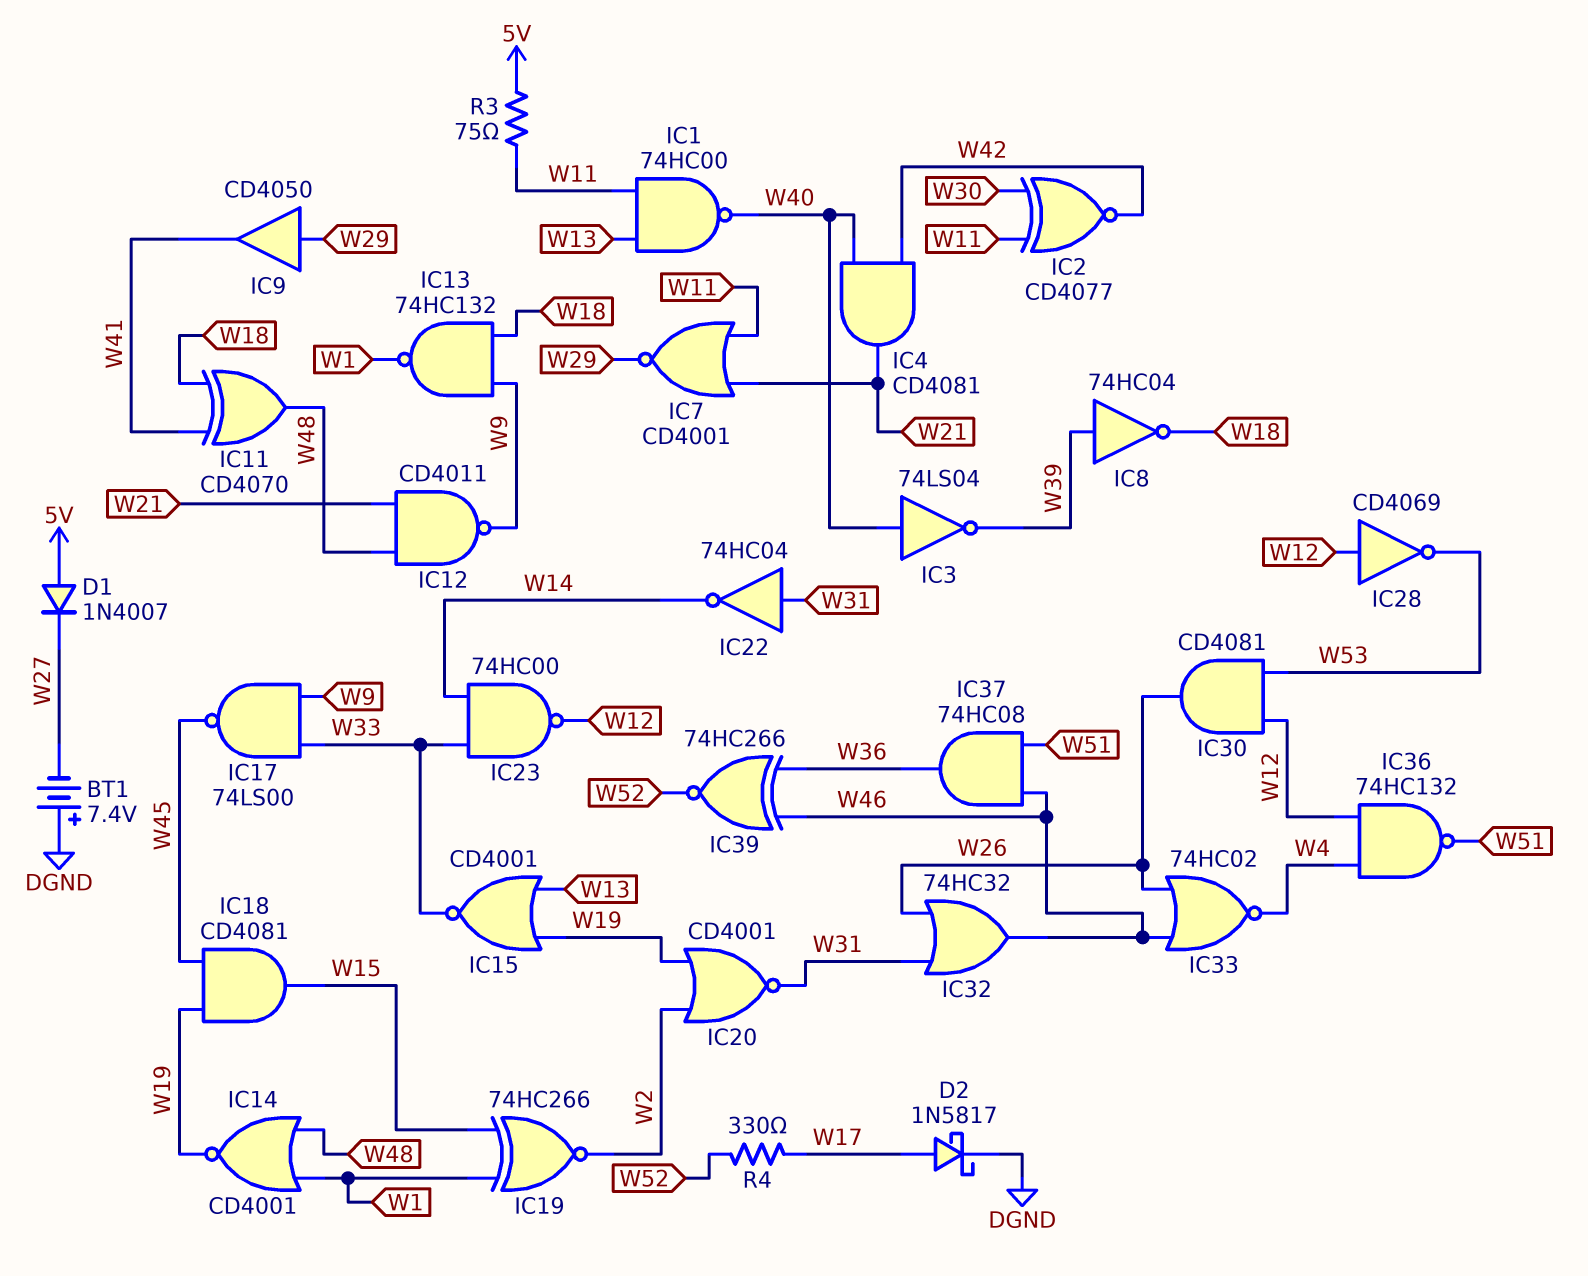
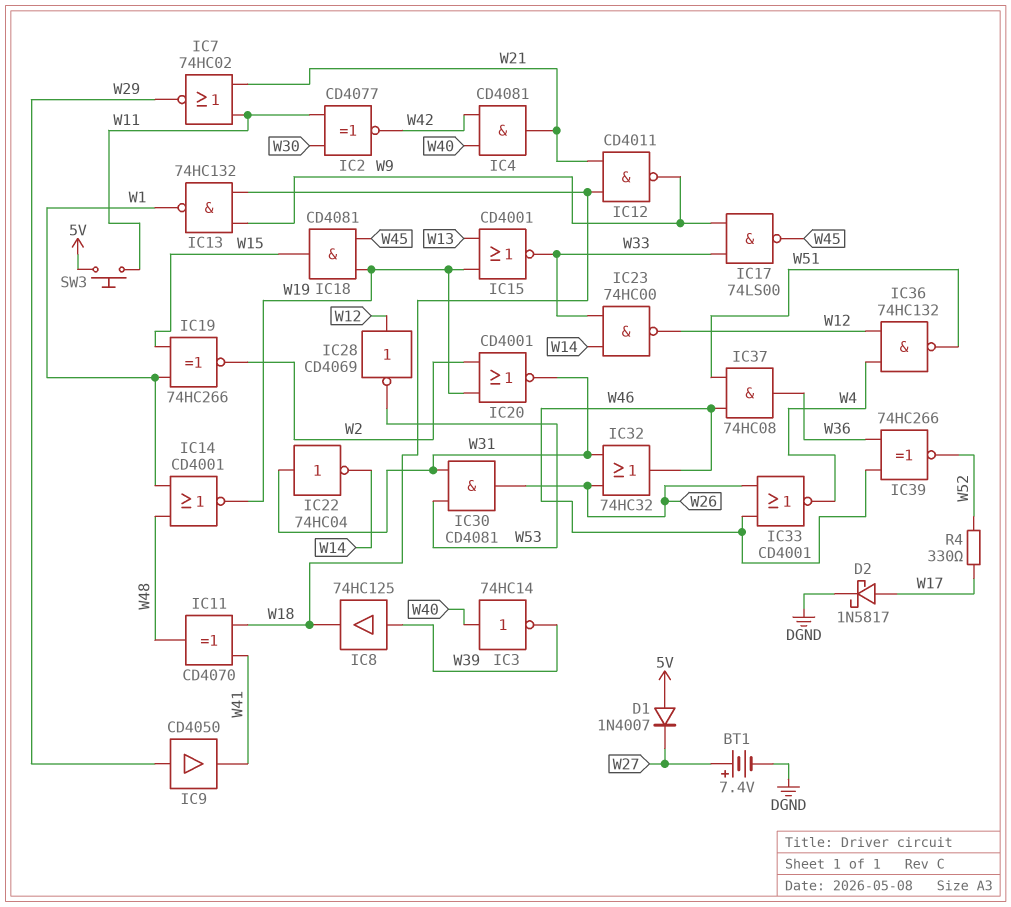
BT1: 7.4V (plus DGND, minus W27) -> 7.4V (plus W27, minus DGND)
IC1: NAND 74HC00 (in W11, in W13, out W40) -> none
IC3: NOT 74LS04 (in W40, out W39) -> NOT 74HC14 (in W40, out W39)
IC7: NOR CD4001 (in W11, in W21, out W29) -> NOR 74HC02 (in W11, in W21, out W29)
IC8: NOT 74HC04 (in W39, out W18) -> buffer 74HC125 (in W39, out W18)
IC12: NAND CD4011 (in W21, in W48, out W9) -> NAND CD4011 (in W18, in W21, out W9)
IC30: AND CD4081 (in W12, in W53, out W26) -> AND CD4081 (in W31, in W53, out W26)
IC33: NOR 74HC02 (in W26, in W46, out W4) -> NOR CD4001 (in W26, in W46, out W4)
R3: 75 (5V, W11) -> none
SW3: none -> button (5V, W11)

